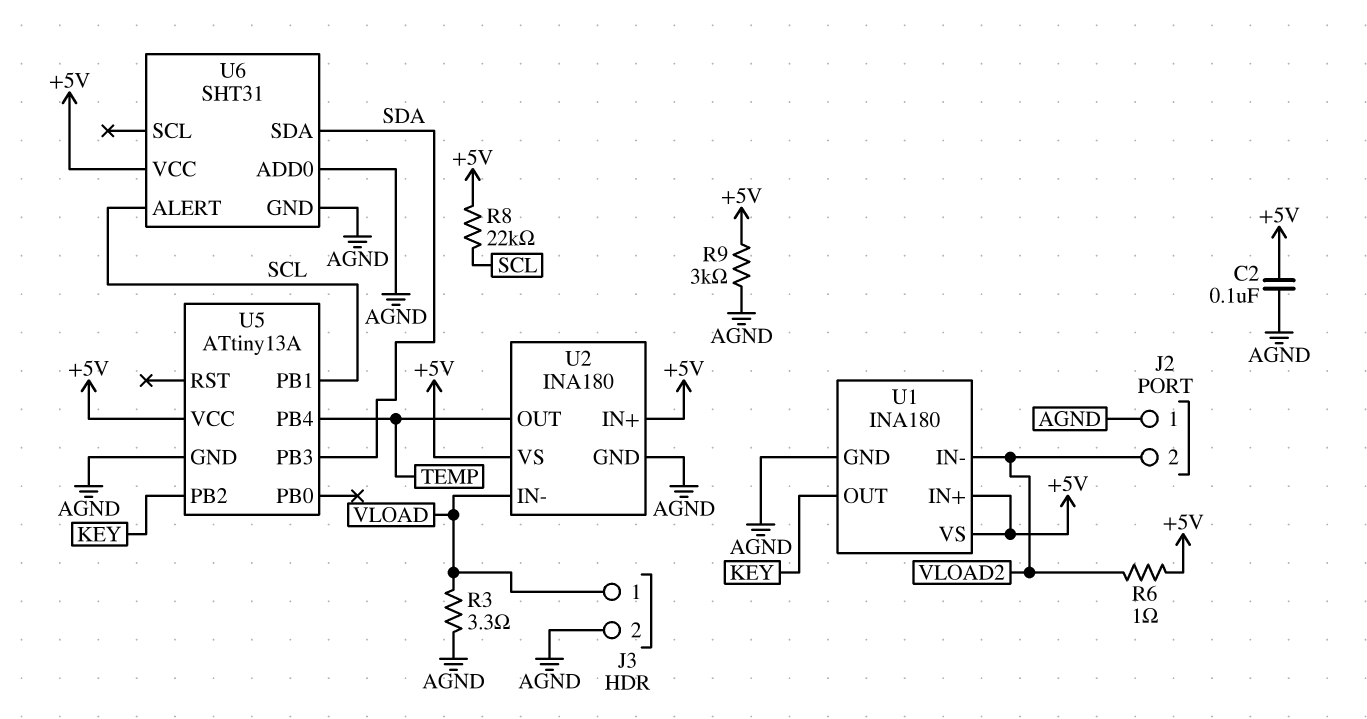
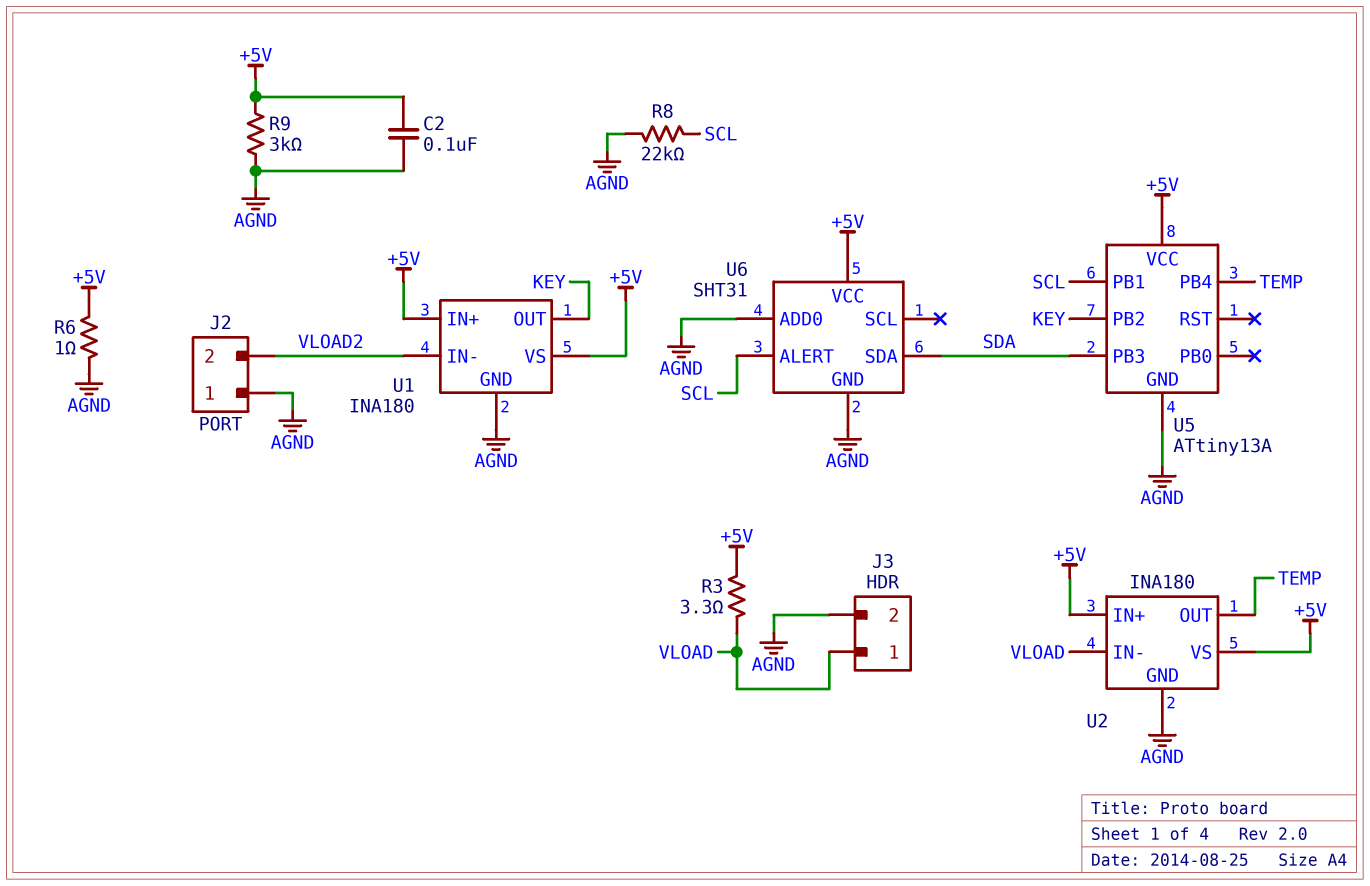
R3: 3.3 (AGND, VLOAD) -> 3.3 (+5V, VLOAD)
R6: 1 (+5V, VLOAD2) -> 1 (+5V, AGND)
R8: 22k (+5V, SCL) -> 22k (AGND, SCL)

